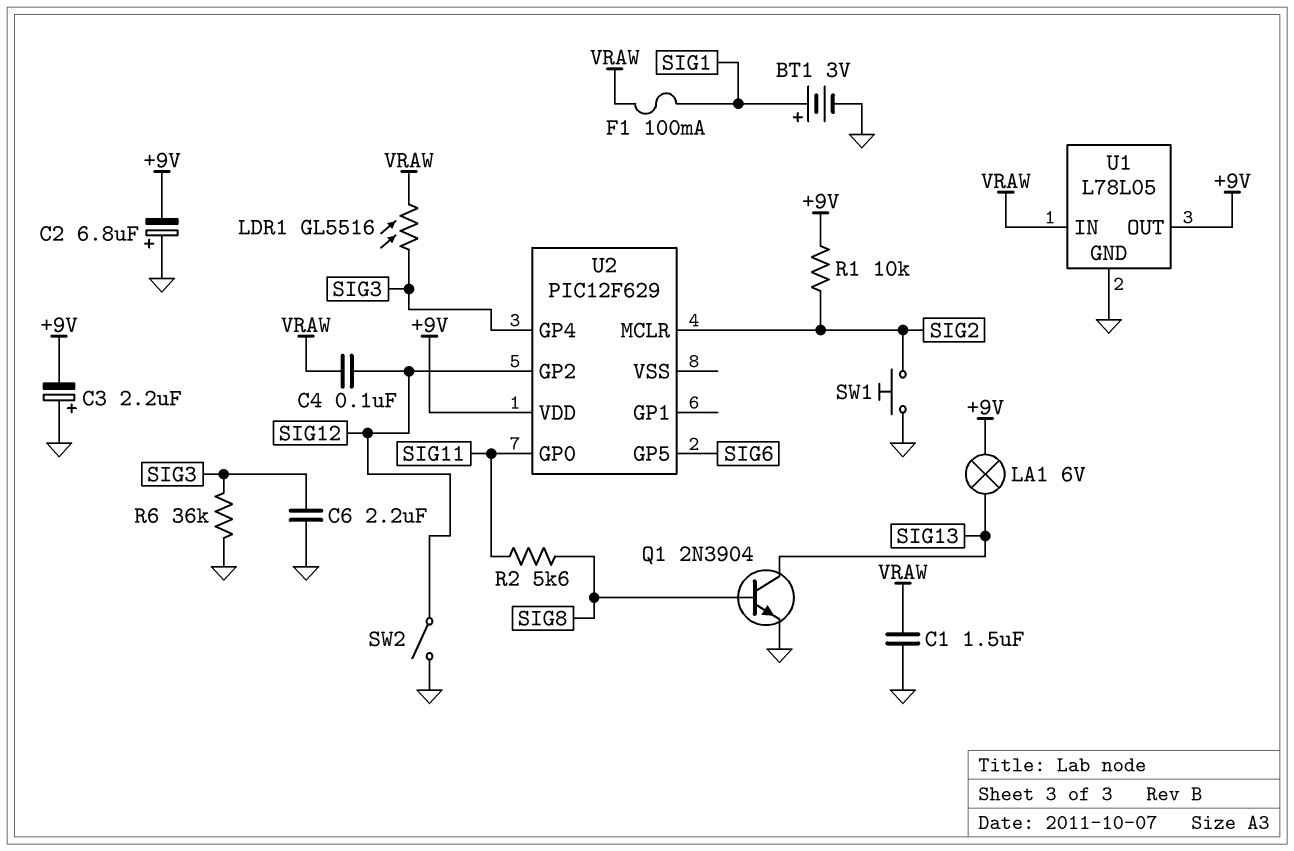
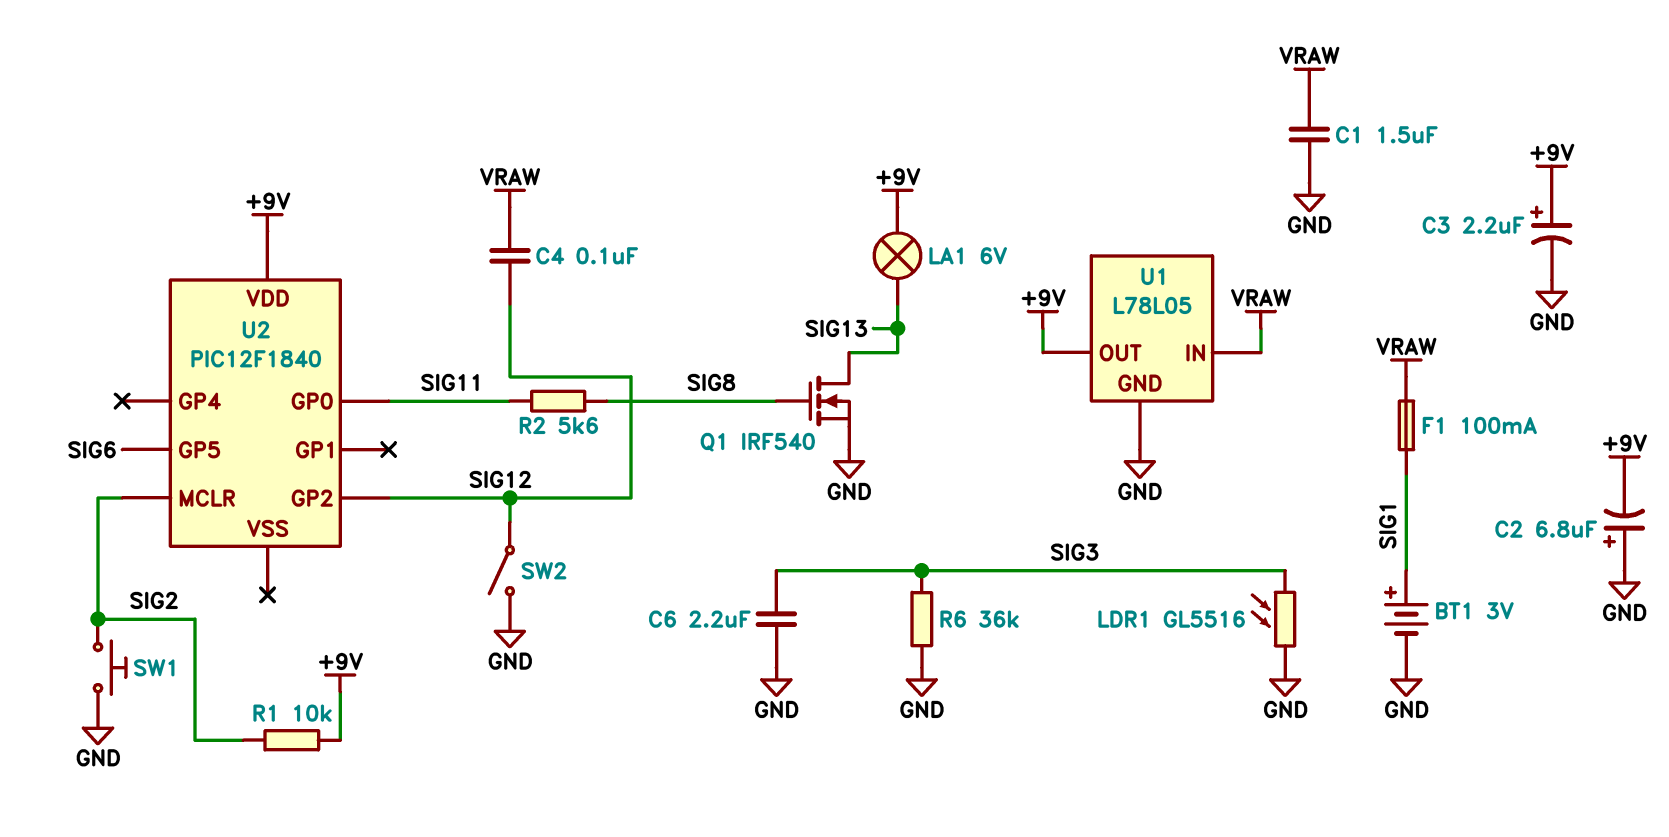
C3: 2.2uF (plus GND, minus +9V) -> 2.2uF (plus +9V, minus GND)
LDR1: GL5516 (SIG3, VRAW) -> GL5516 (GND, SIG3)
Q1: NPN 2N3904 (B SIG8, C SIG13, E GND) -> NMOS IRF540 (G SIG8, D SIG13, S GND)
U2: PIC12F629 -> PIC12F1840
U2 pin GP4: SIG3 -> none

